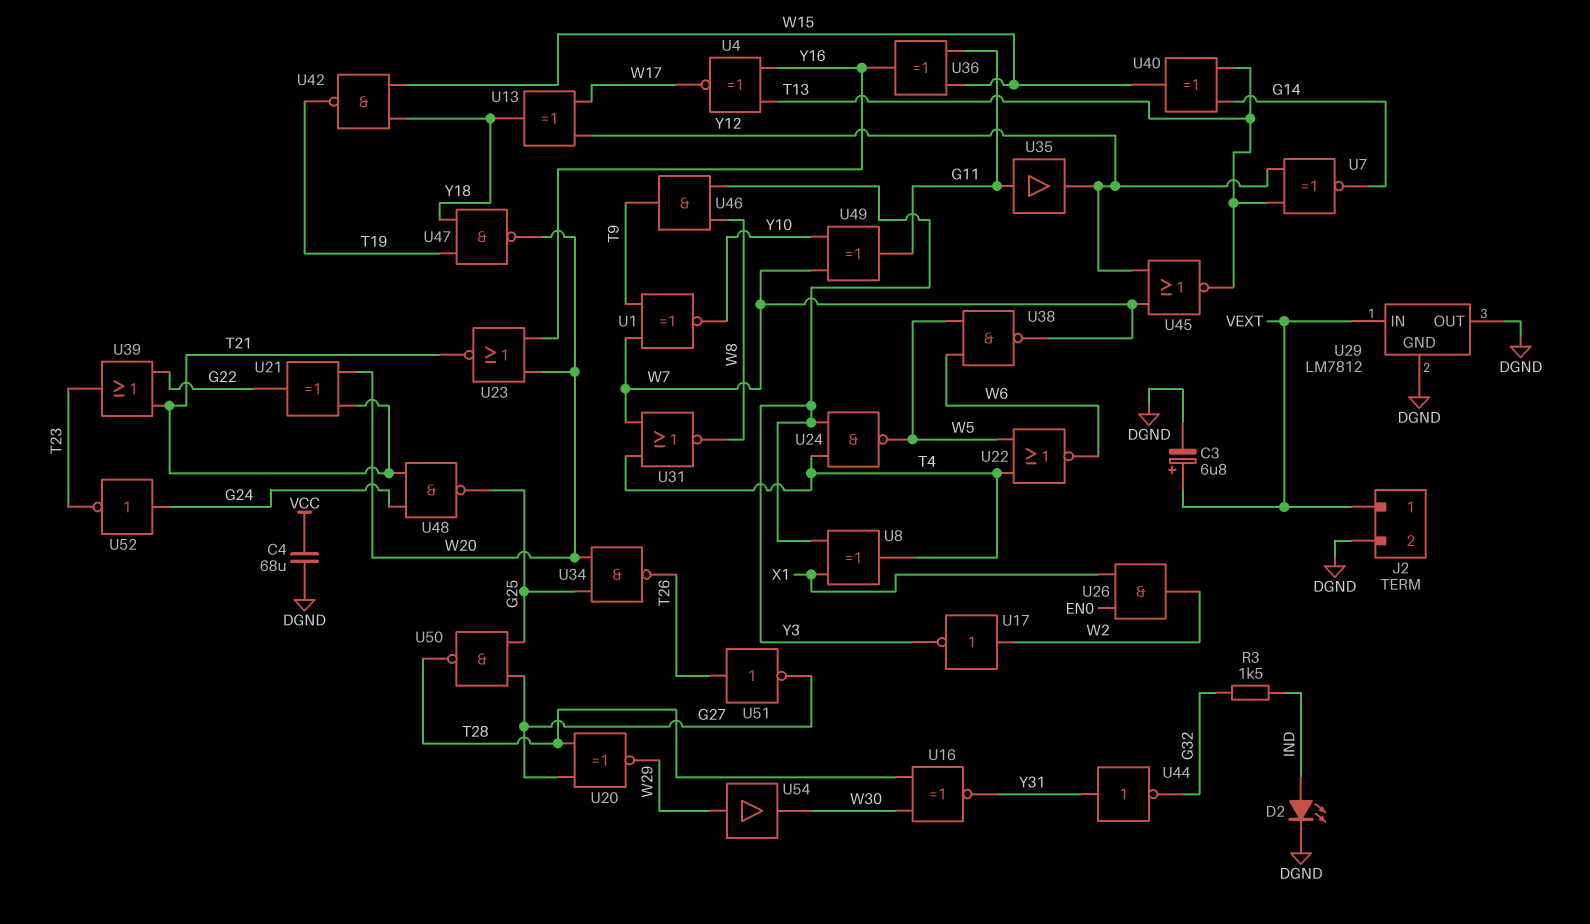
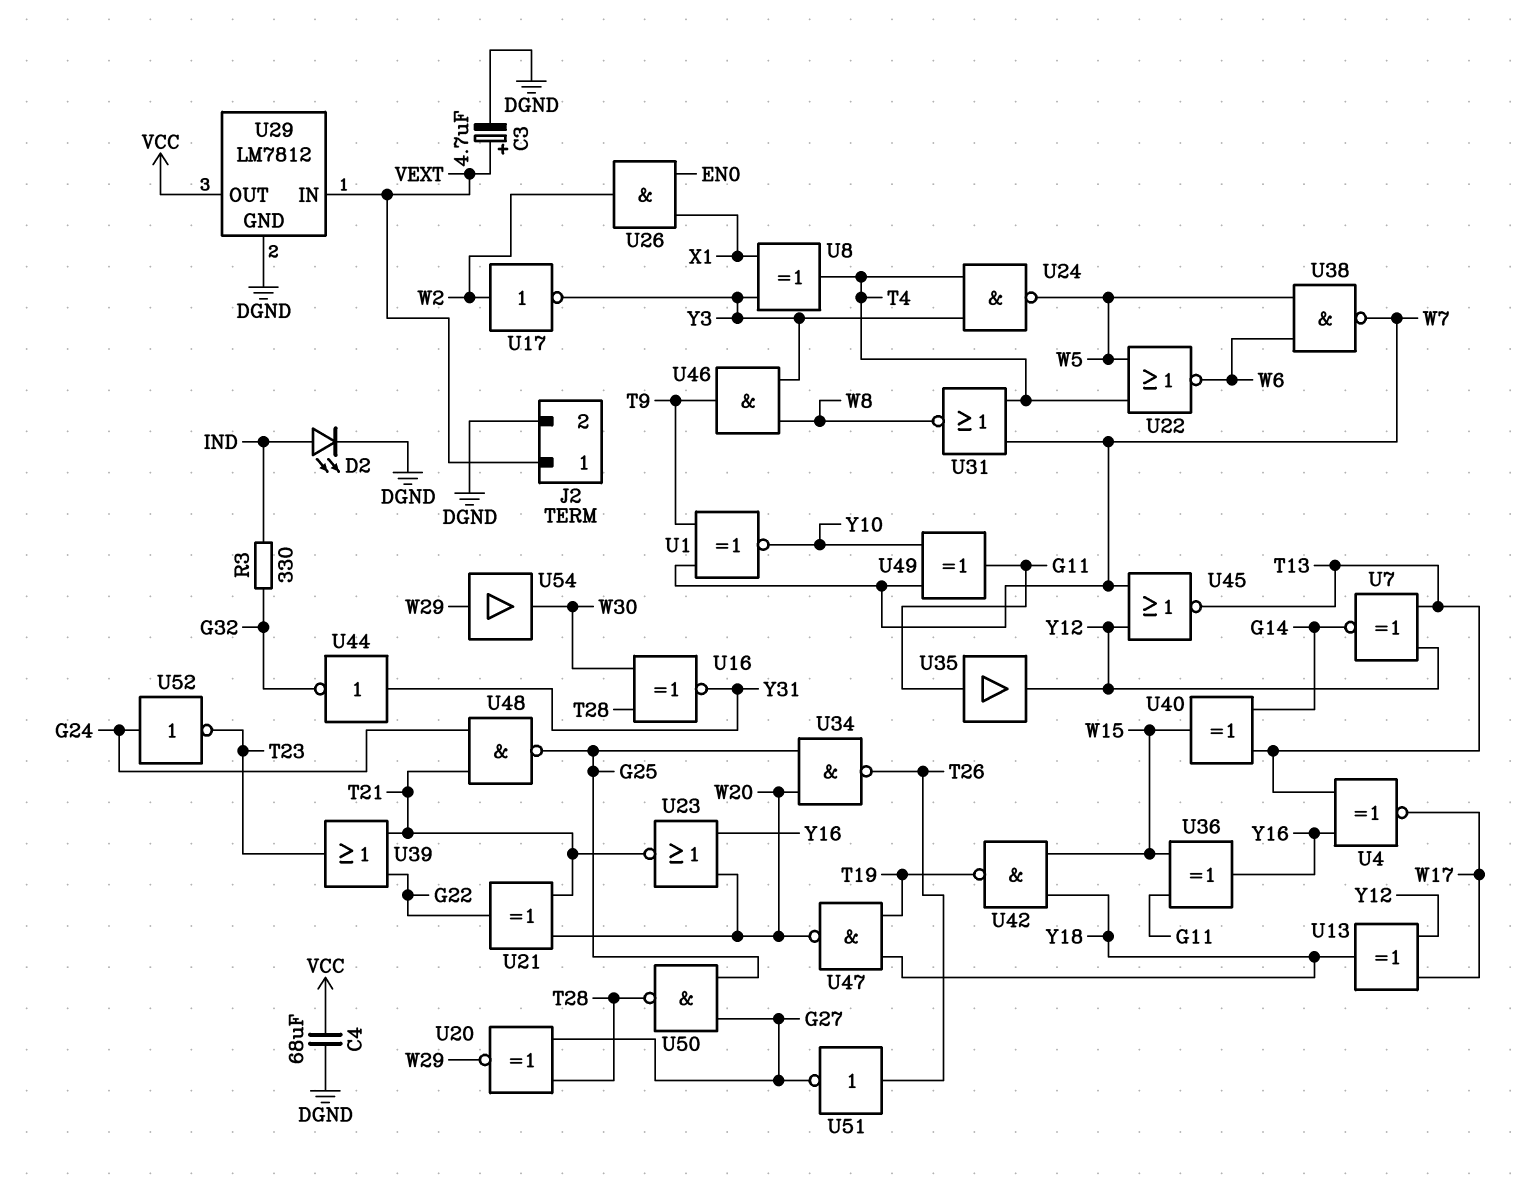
C3: 6.8uF (plus VEXT, minus DGND) -> 4.7uF (plus VEXT, minus DGND)
R3: 1.5k (G32, IND) -> 330 (G32, IND)
U29 pin OUT: DGND -> VCC

